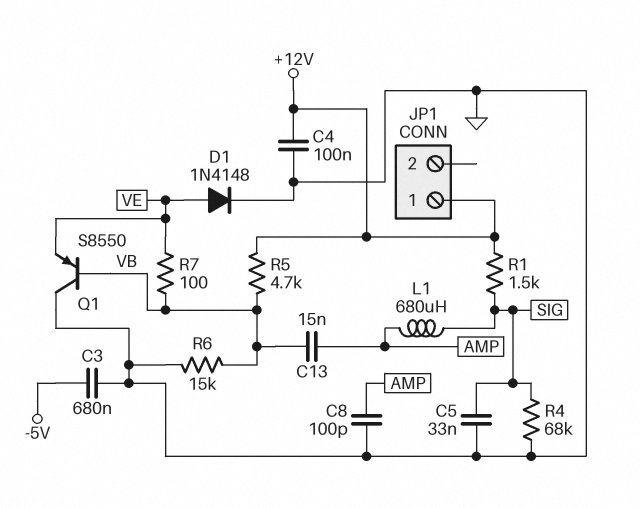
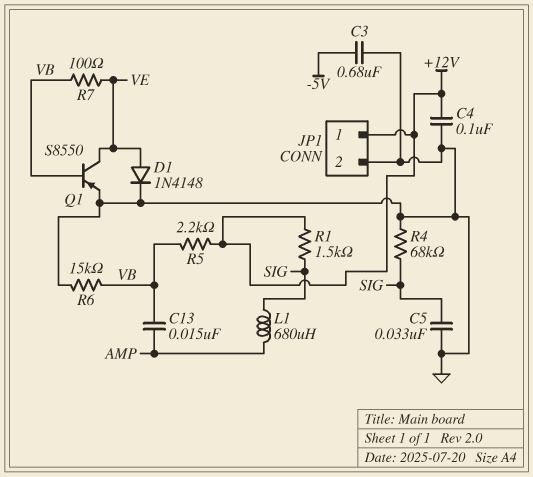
C8: 100pF (AMP, GND) -> none
JP1 pin 2: none -> GND
Q1: PNP S8550 (B VB, C GND, E VE) -> PNP S8550 (B VB, C VE, E GND)
R5: 4.7k (+12V, VB) -> 2.2k (+12V, VB)

